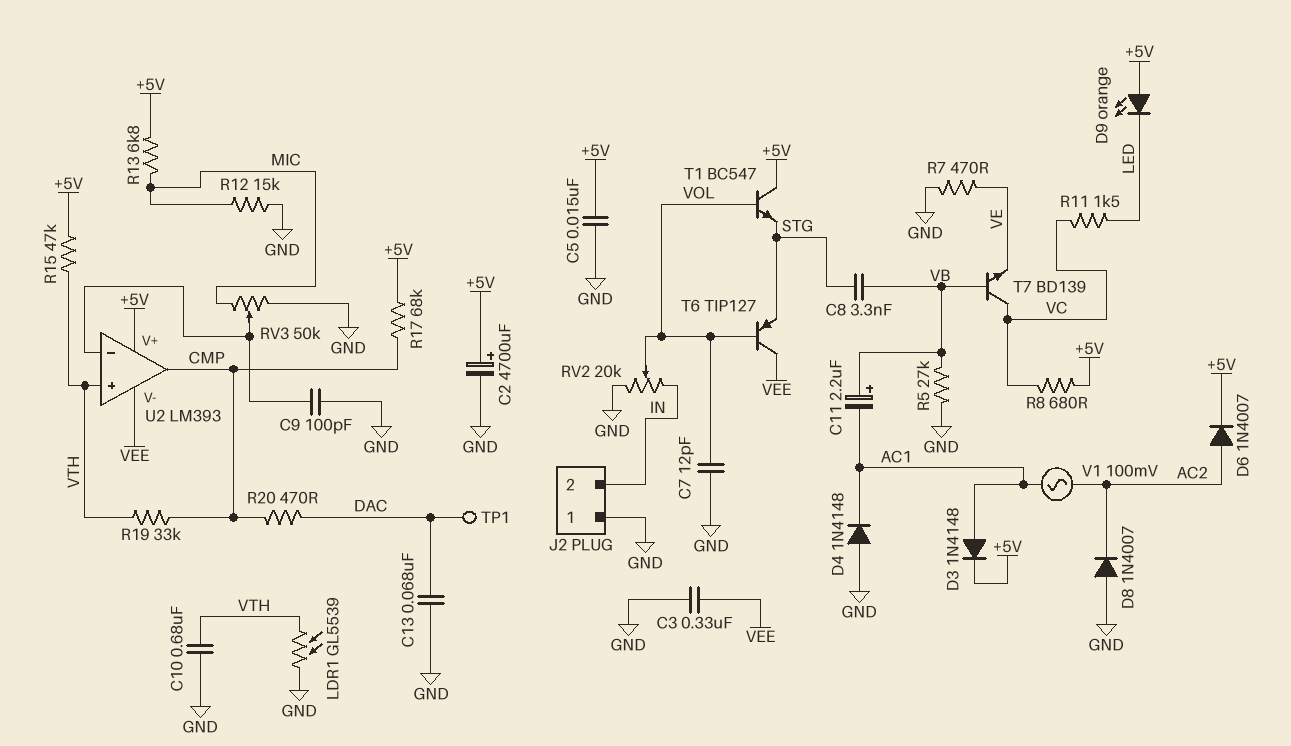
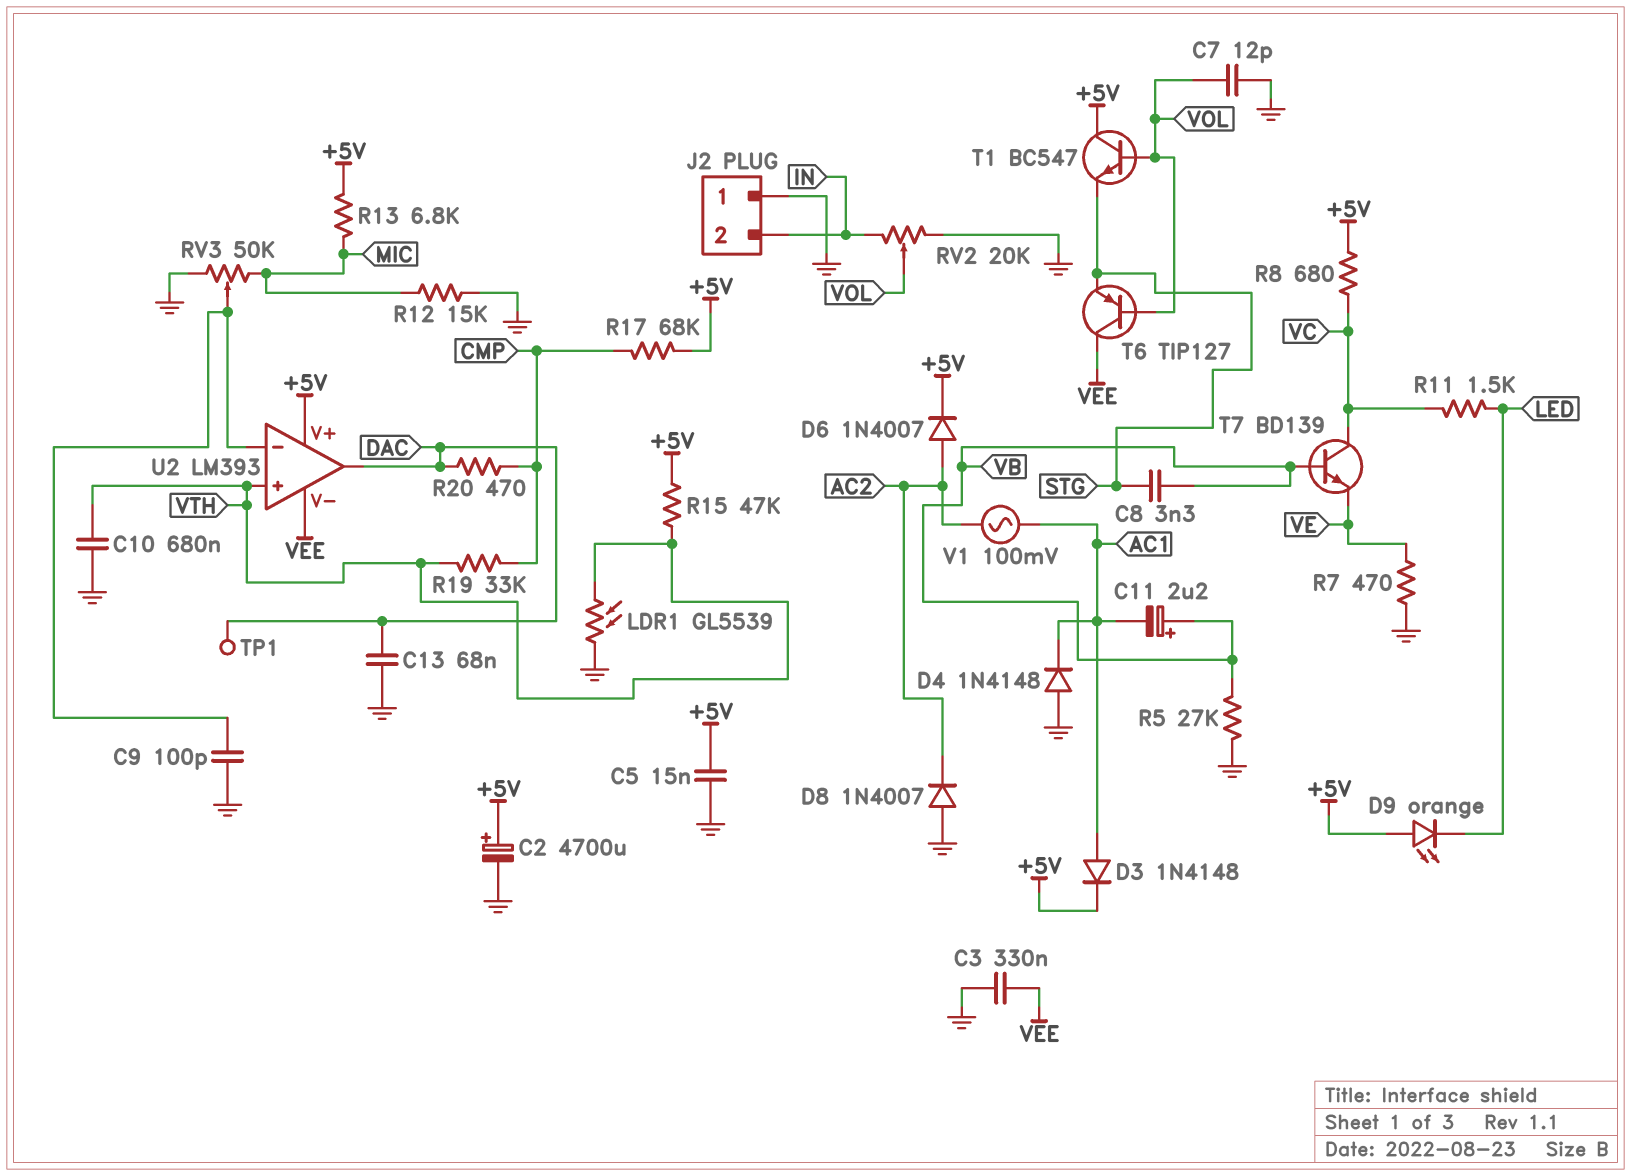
U2 pin out: CMP -> DAC

